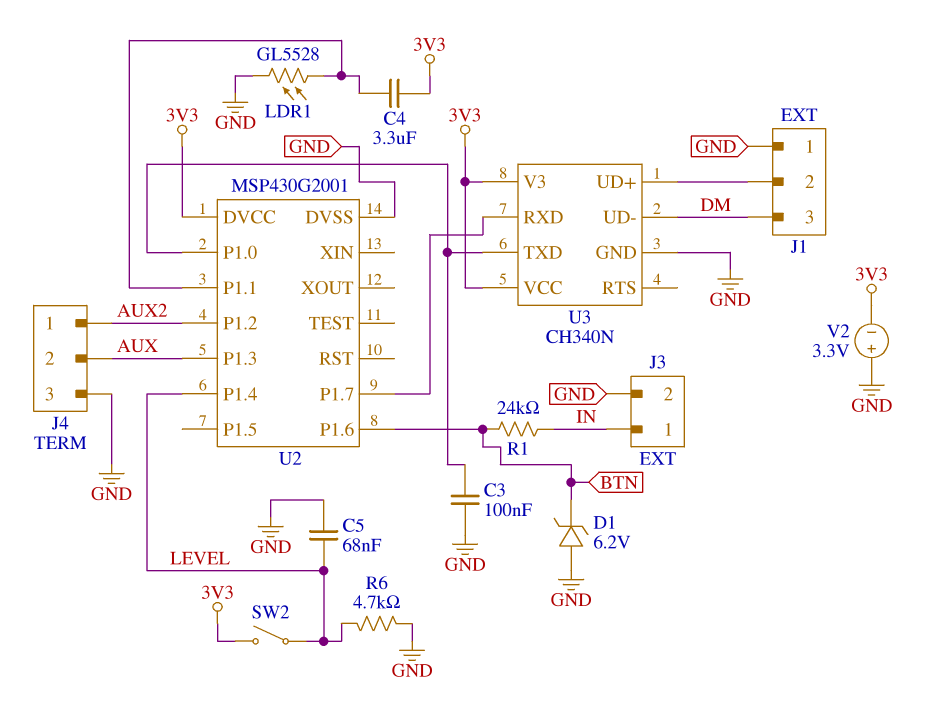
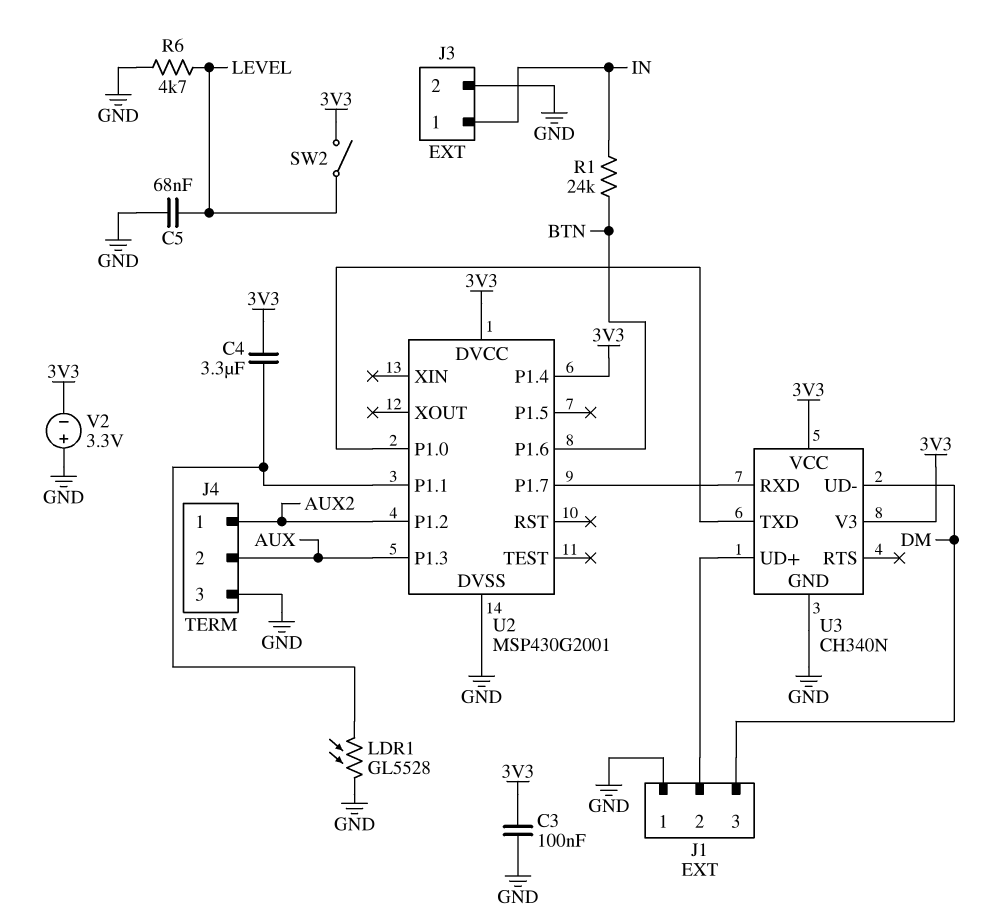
C3: 100nF (GND, U2/P1.0) -> 100nF (3V3, GND)
D1: zener 6.2V (A GND, K BTN) -> none
U2 pin P1.4: LEVEL -> 3V3

